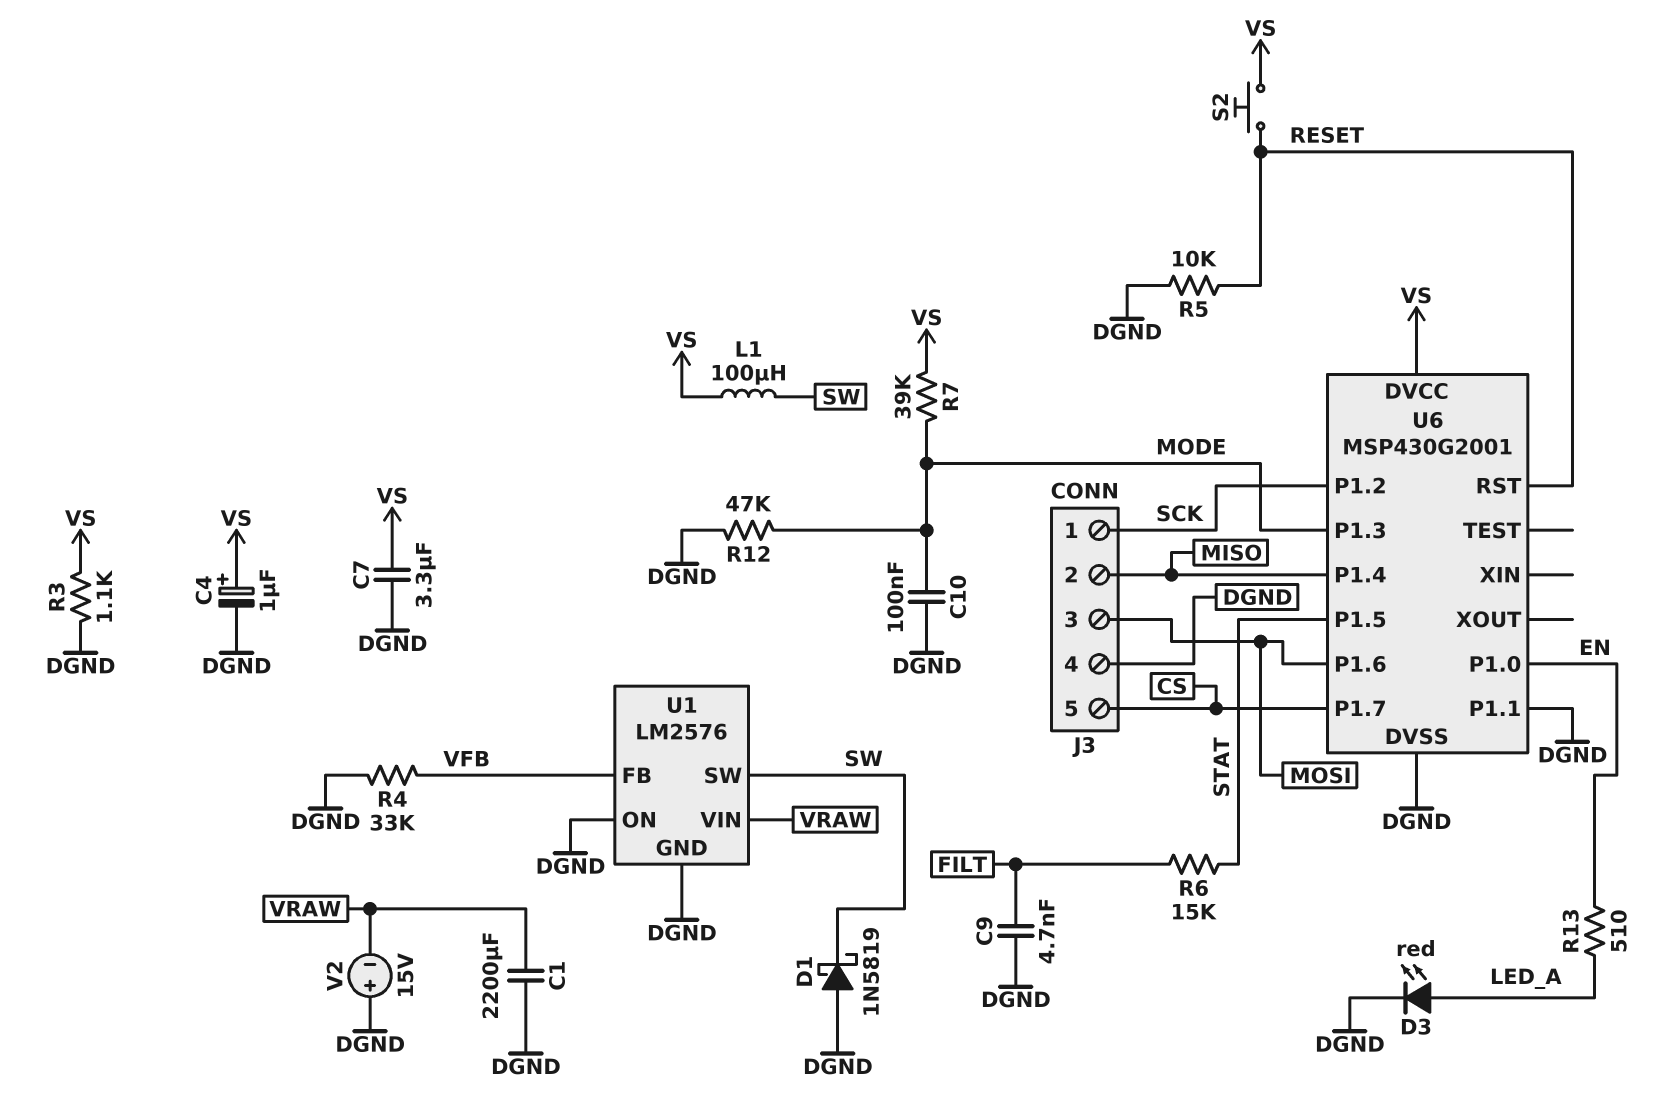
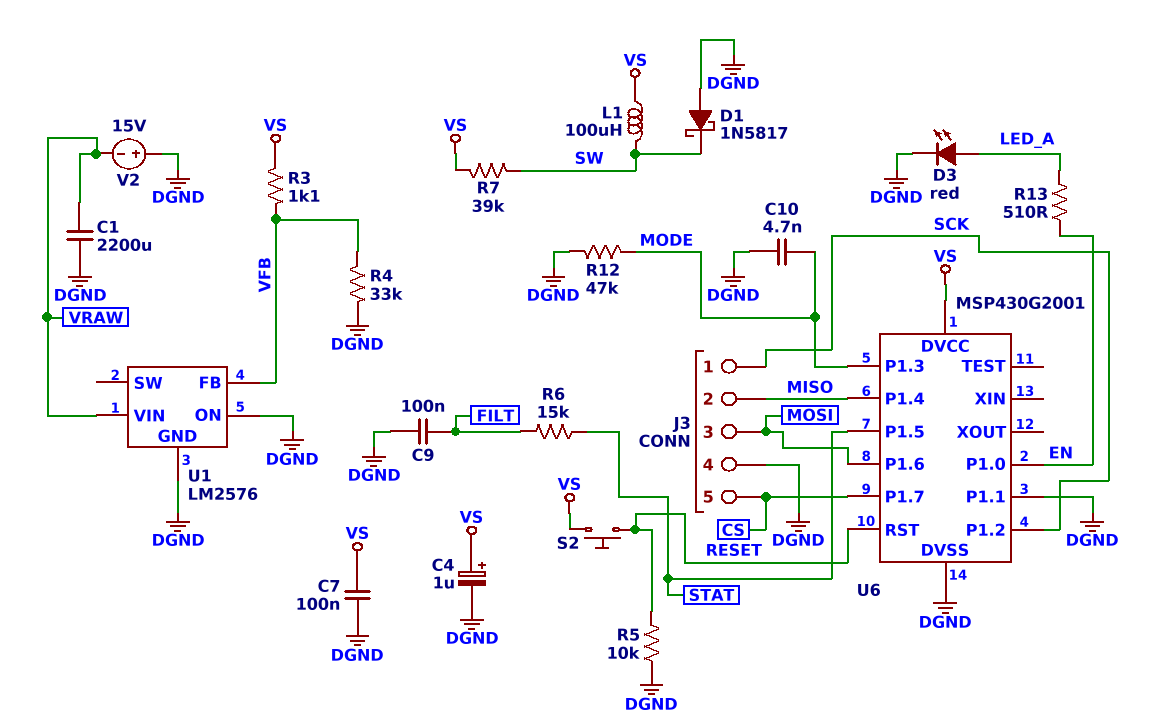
C7: 3.3uF (DGND, VS) -> 100nF (DGND, VS)
C9: 4.7nF (DGND, FILT) -> 100nF (DGND, FILT)
C10: 100nF (DGND, MODE) -> 4.7nF (DGND, MODE)
D1: schottky 1N5819 (A DGND, K SW) -> schottky 1N5817 (A DGND, K SW)
R3: 1.1k (DGND, VS) -> 1.1k (VFB, VS)
R7: 39k (MODE, VS) -> 39k (SW, VS)
U1 pin SW: SW -> none

